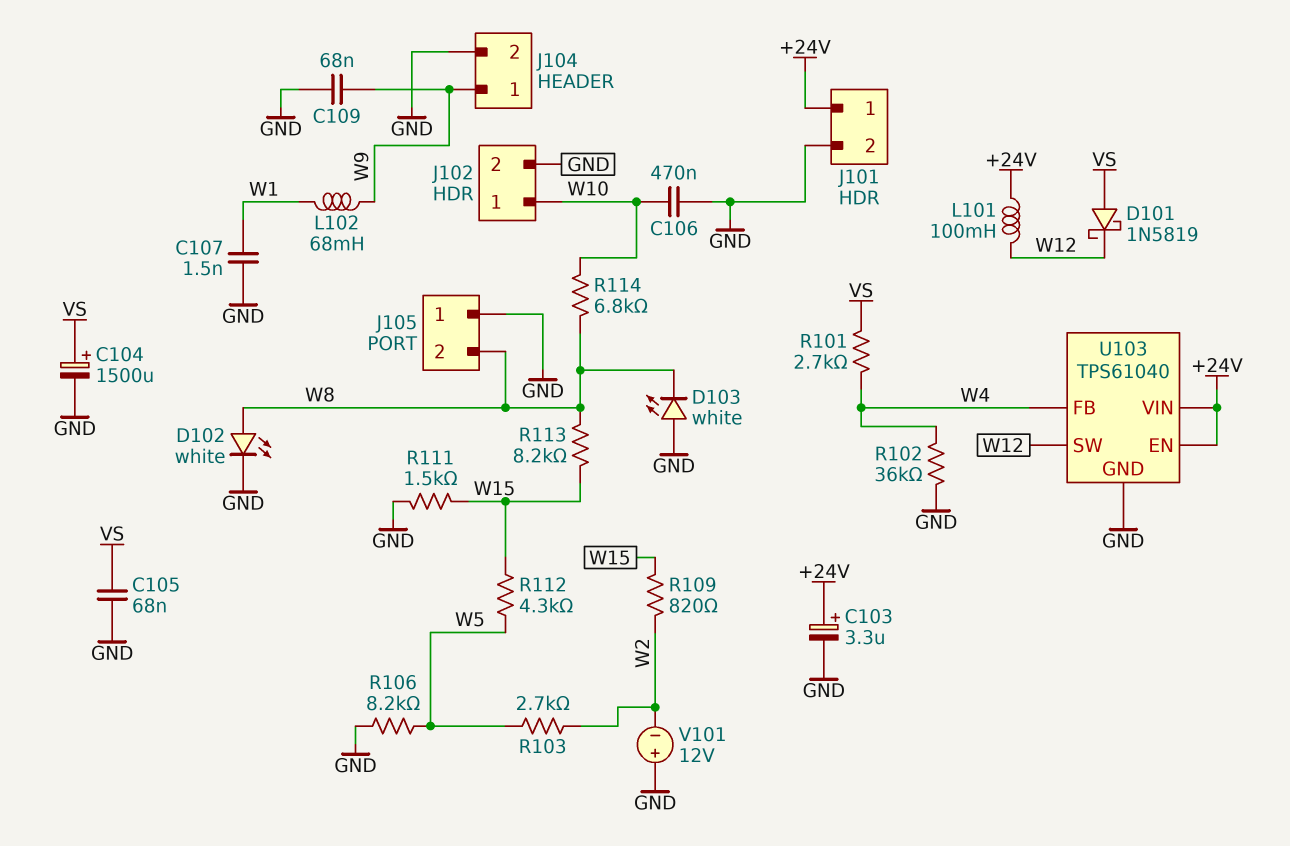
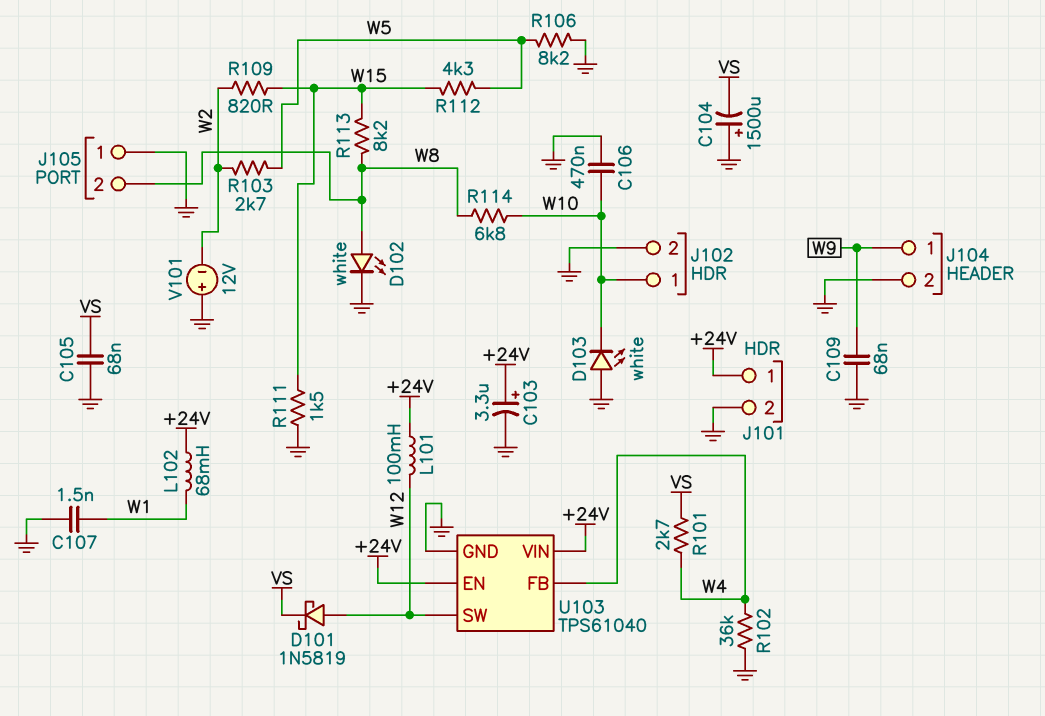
C104: 1500uF (plus VS, minus GND) -> 1500uF (plus GND, minus VS)
D101: schottky 1N5819 (A VS, K W12) -> schottky 1N5819 (A W12, K VS)
D103: LED white (A GND, K W8) -> LED white (A GND, K W10)
L102: 68mH (W1, W9) -> 68mH (+24V, W1)

